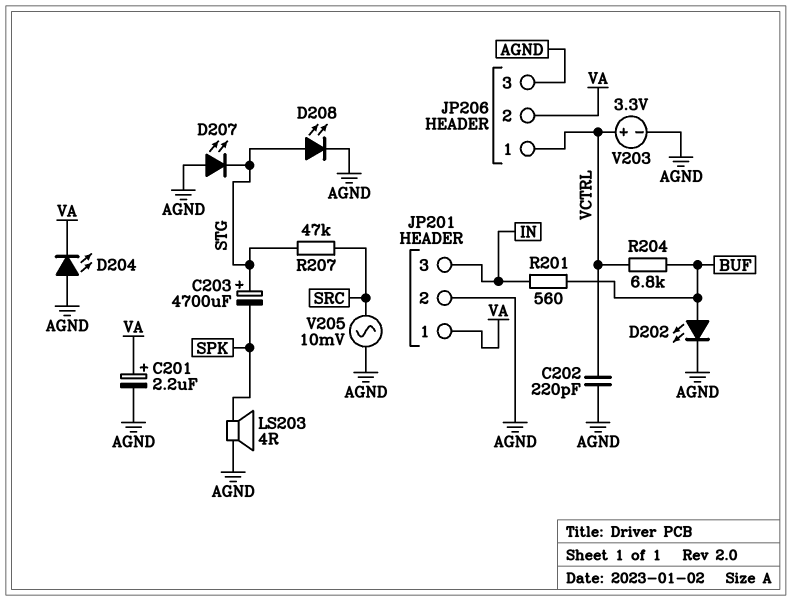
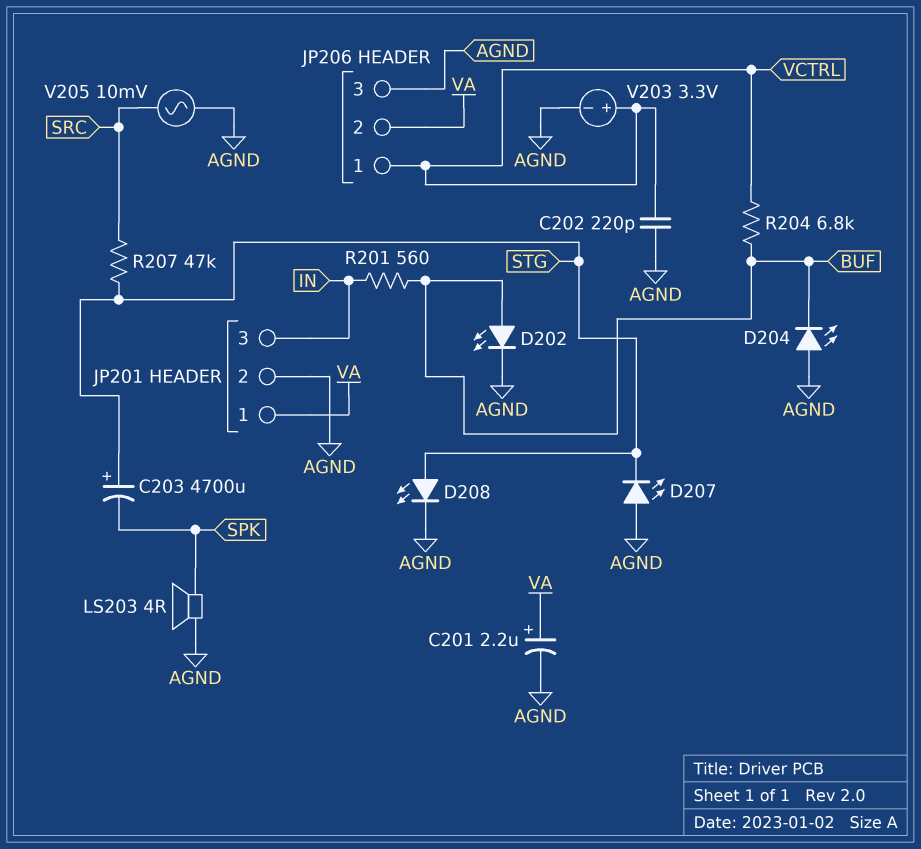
D204: LED (A AGND, K VA) -> LED (A AGND, K BUF)

